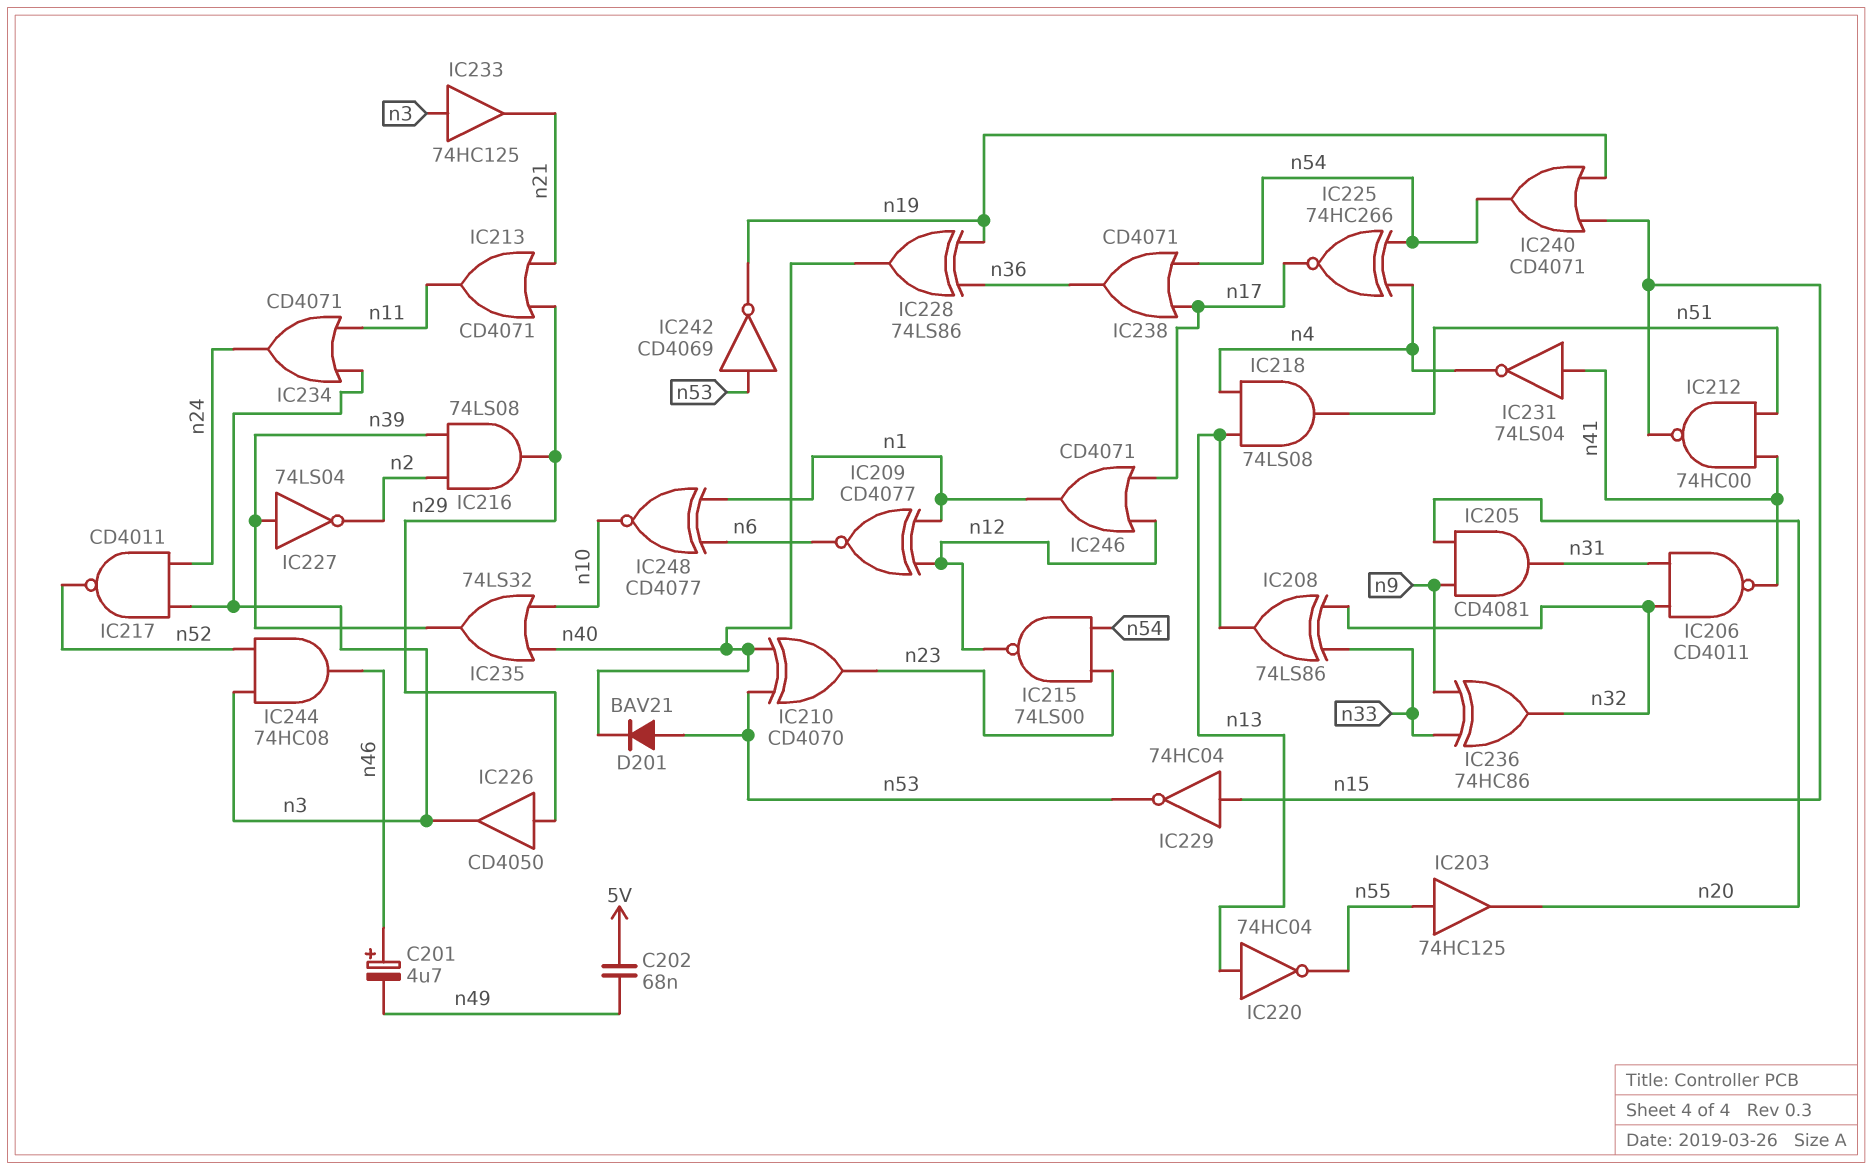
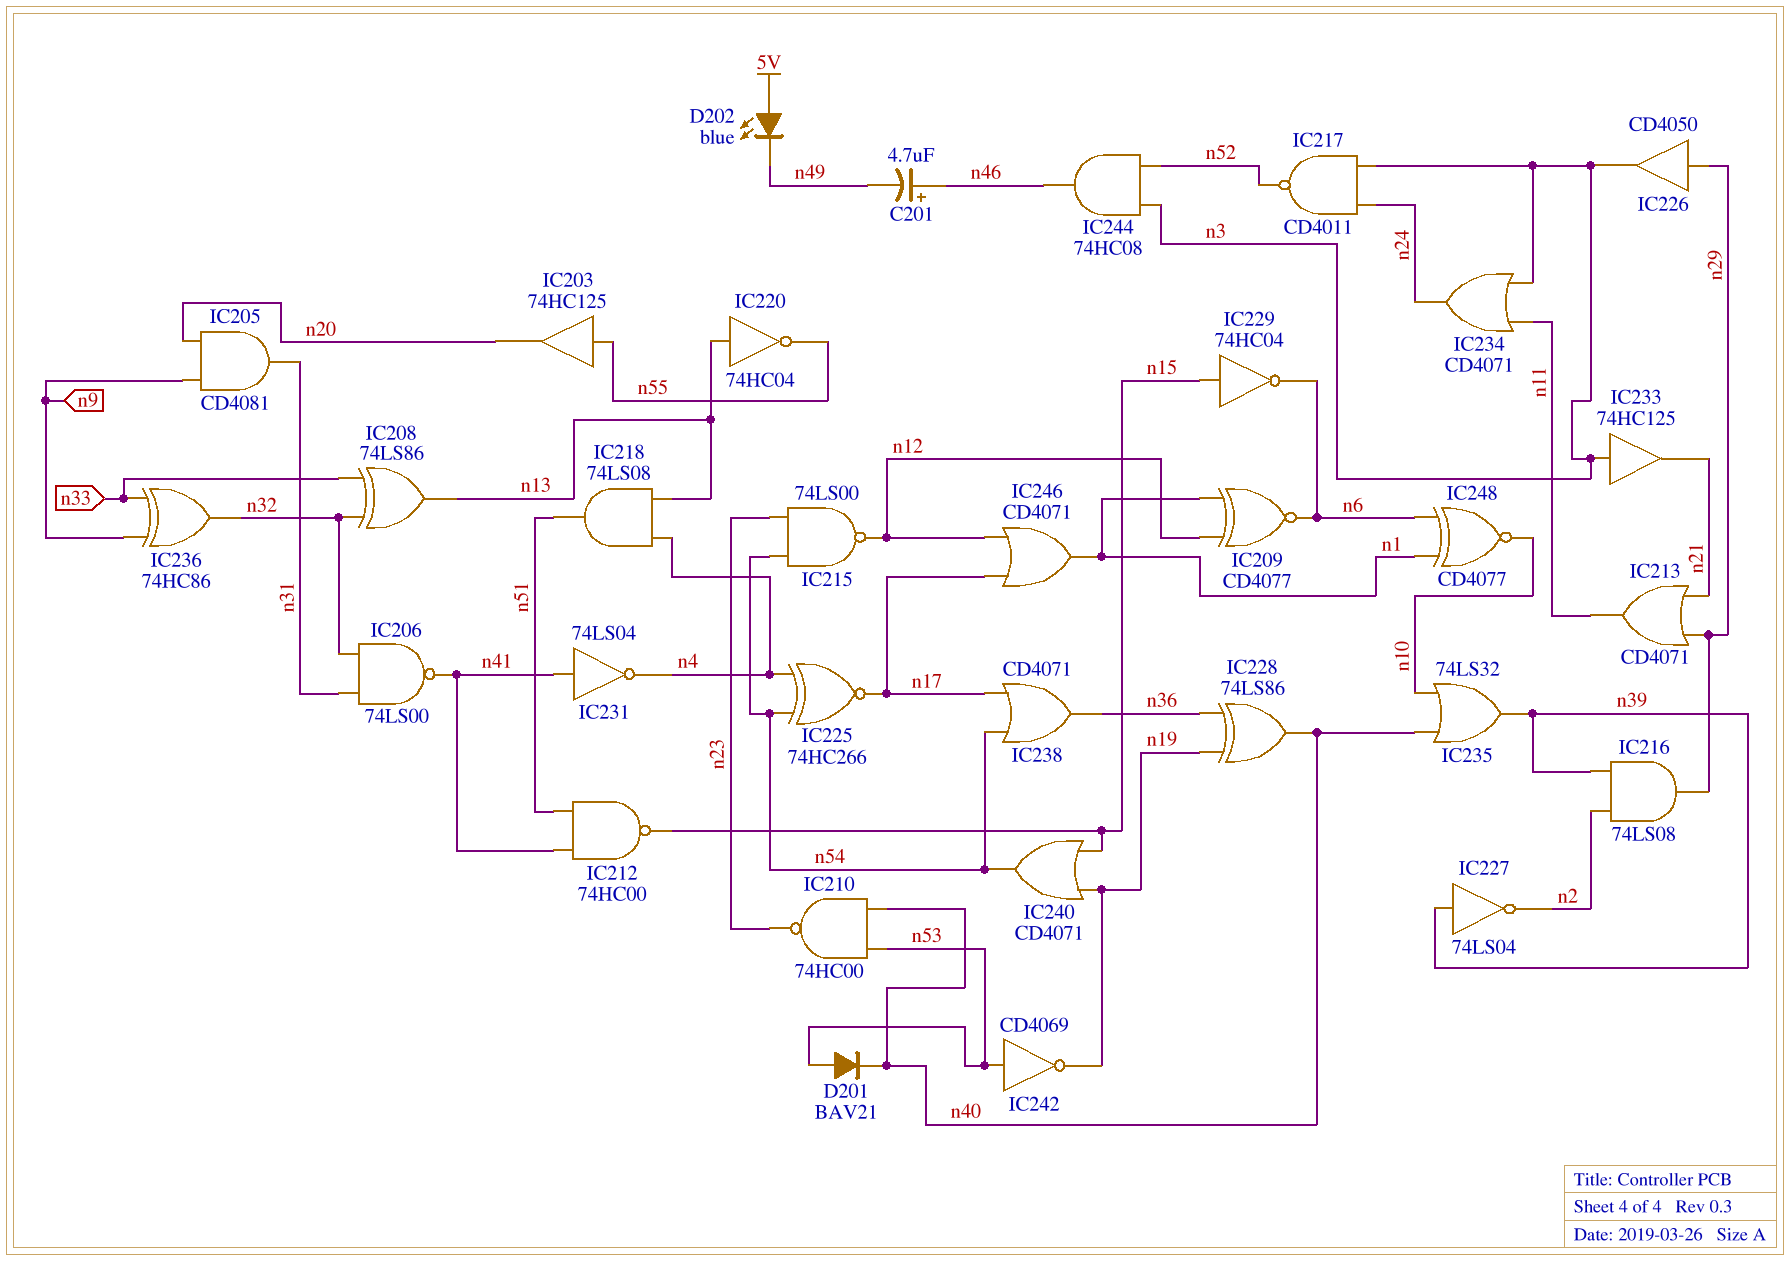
C202: 68nF (5V, n49) -> none
D202: none -> LED blue (A 5V, K n49)
IC206: NAND CD4011 (in n31, in n32, out n41) -> NAND 74LS00 (in n31, in n32, out n41)
IC210: XOR CD4070 (in n40, in n53, out n23) -> NAND 74HC00 (in n40, in n53, out n23)
IC229: NOT 74HC04 (in n15, out n53) -> NOT 74HC04 (in n15, out n6)

